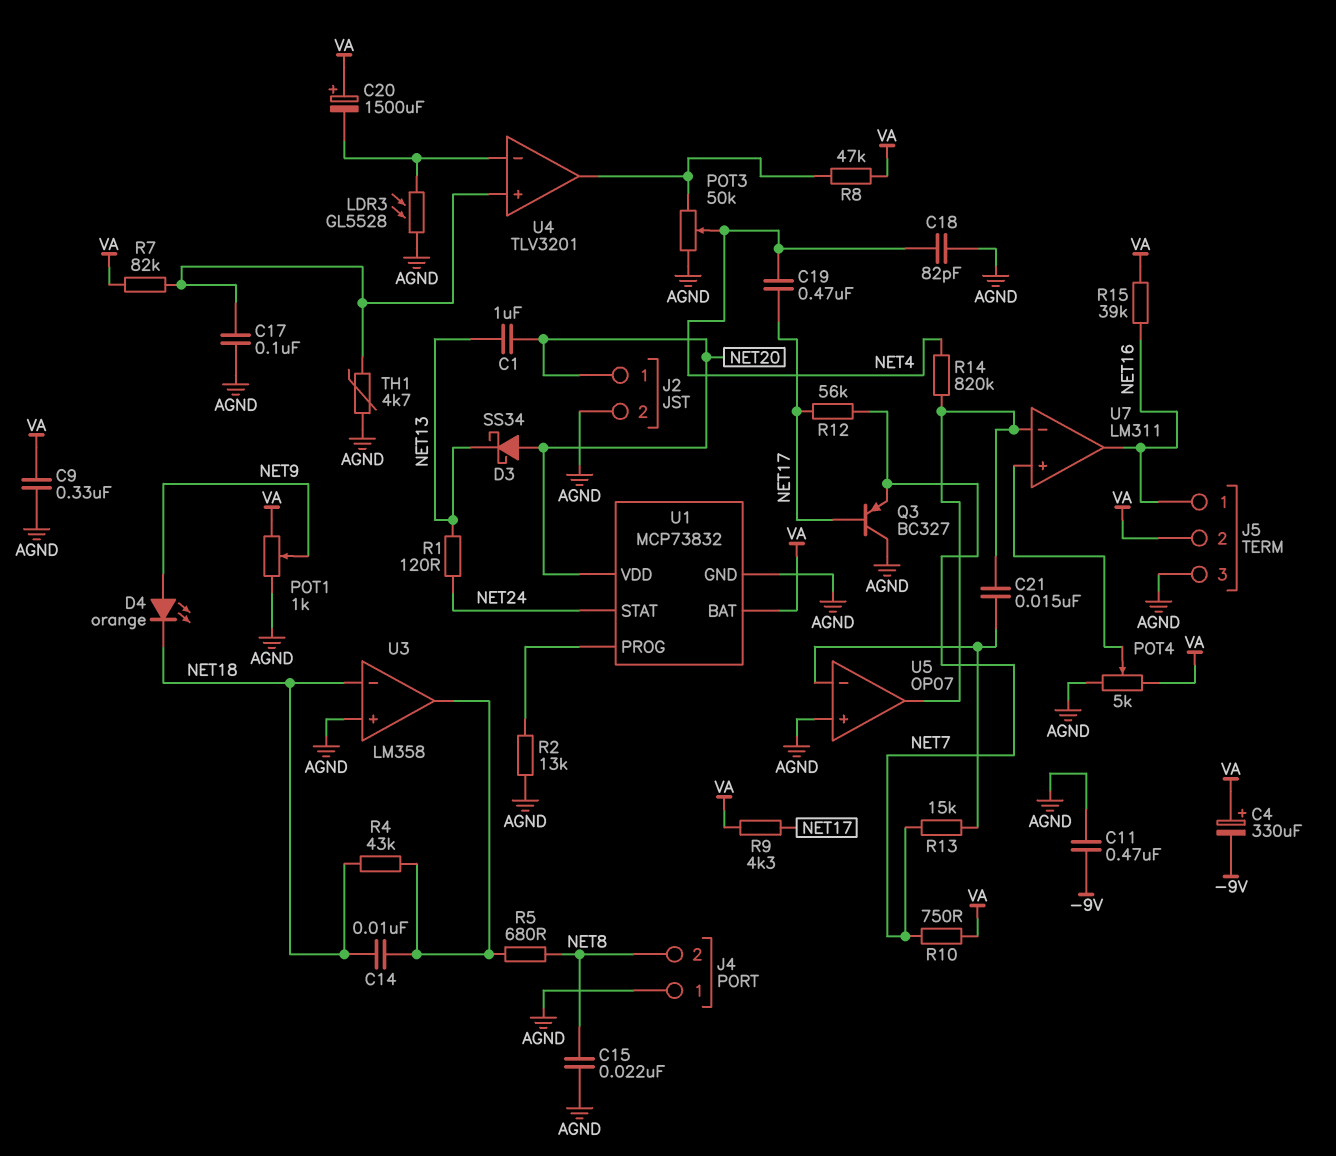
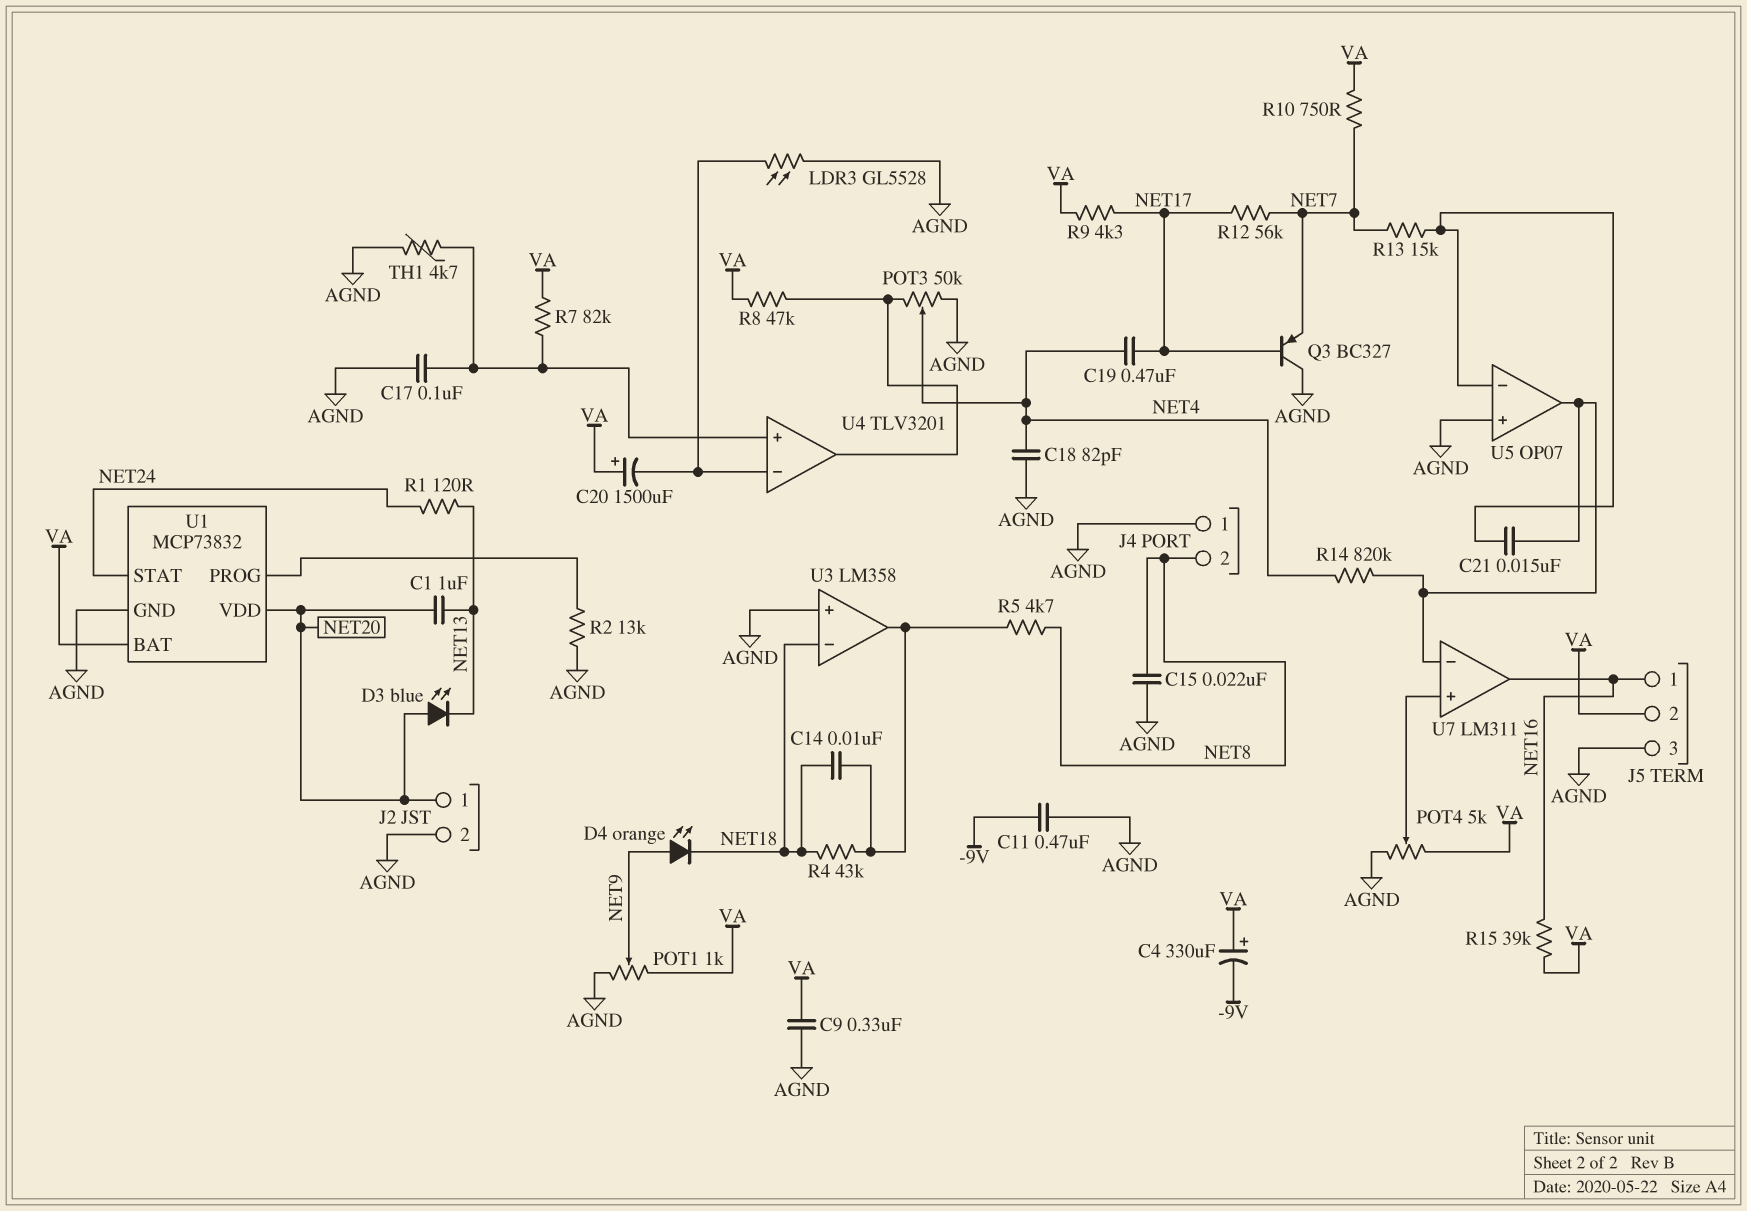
D3: schottky SS34 (A NET20, K NET13) -> LED blue (A NET20, K NET13)
R5: 680 (NET8, U3/out) -> 4.7k (NET8, U3/out)

